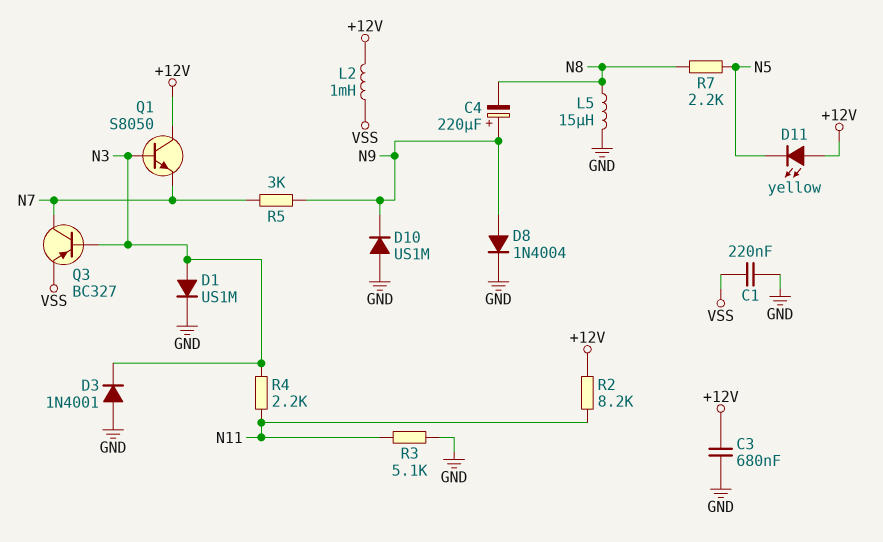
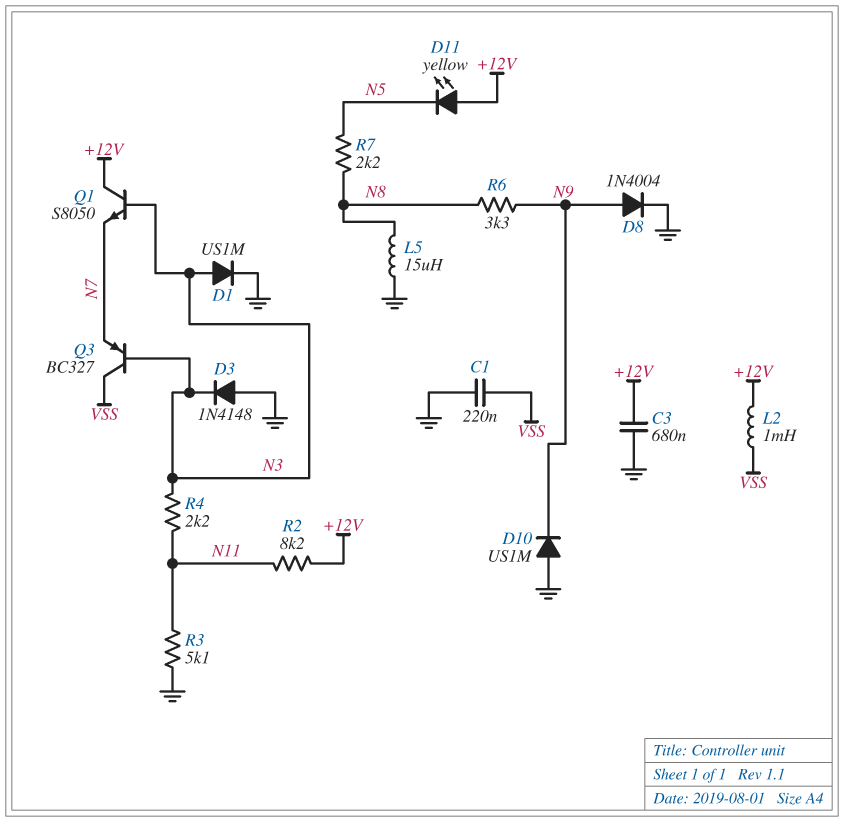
C4: 220uF (plus N9, minus N8) -> none
D3: diode 1N4001 (A GND, K N3) -> diode 1N4148 (A GND, K N3)
Q3: PNP BC327 (B N3, C N7, E VSS) -> PNP BC327 (B N3, C VSS, E N7)
R5: 3k (N7, N9) -> none
R6: none -> 3.3k (N8, N9)

